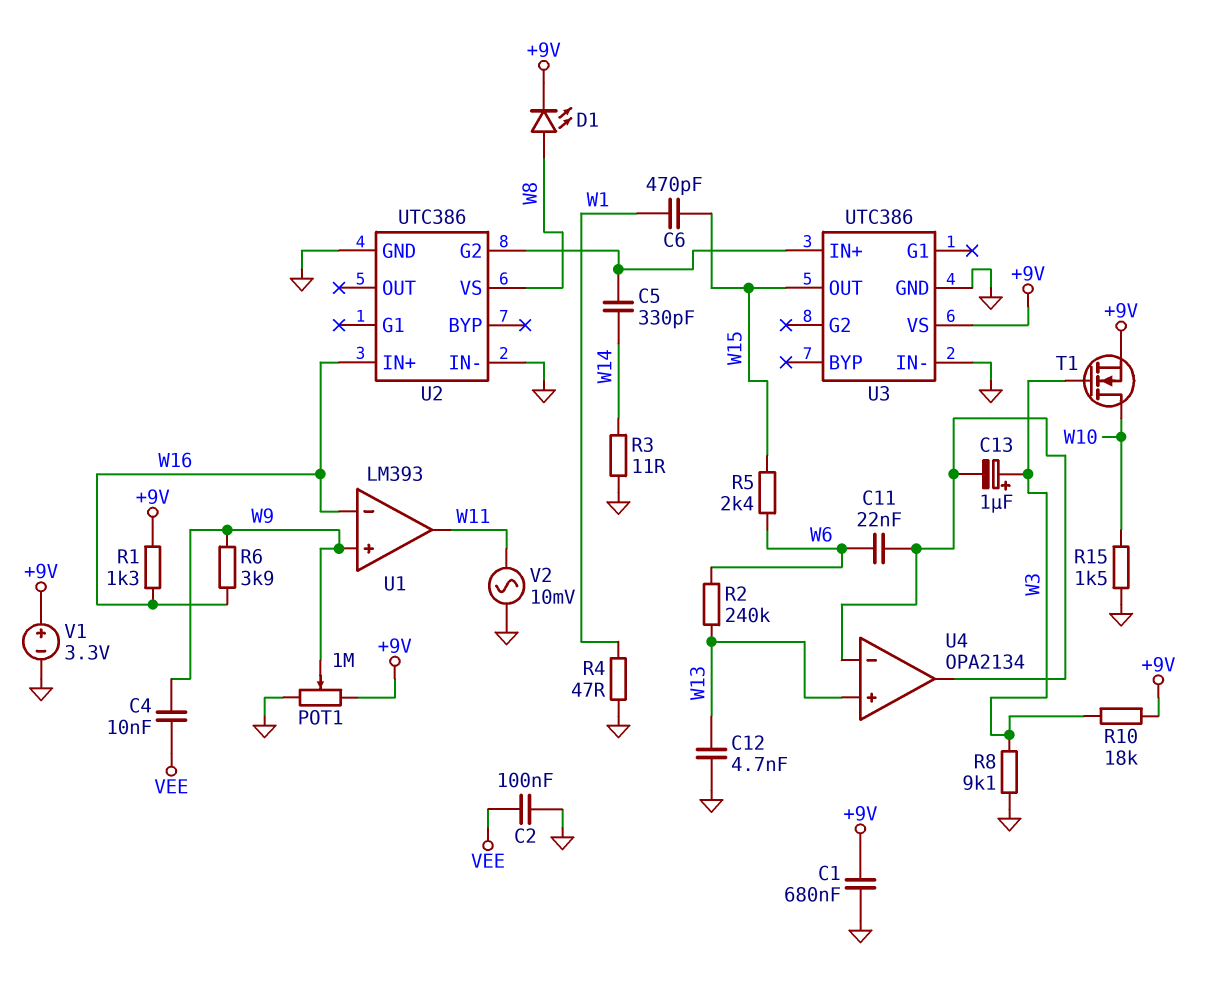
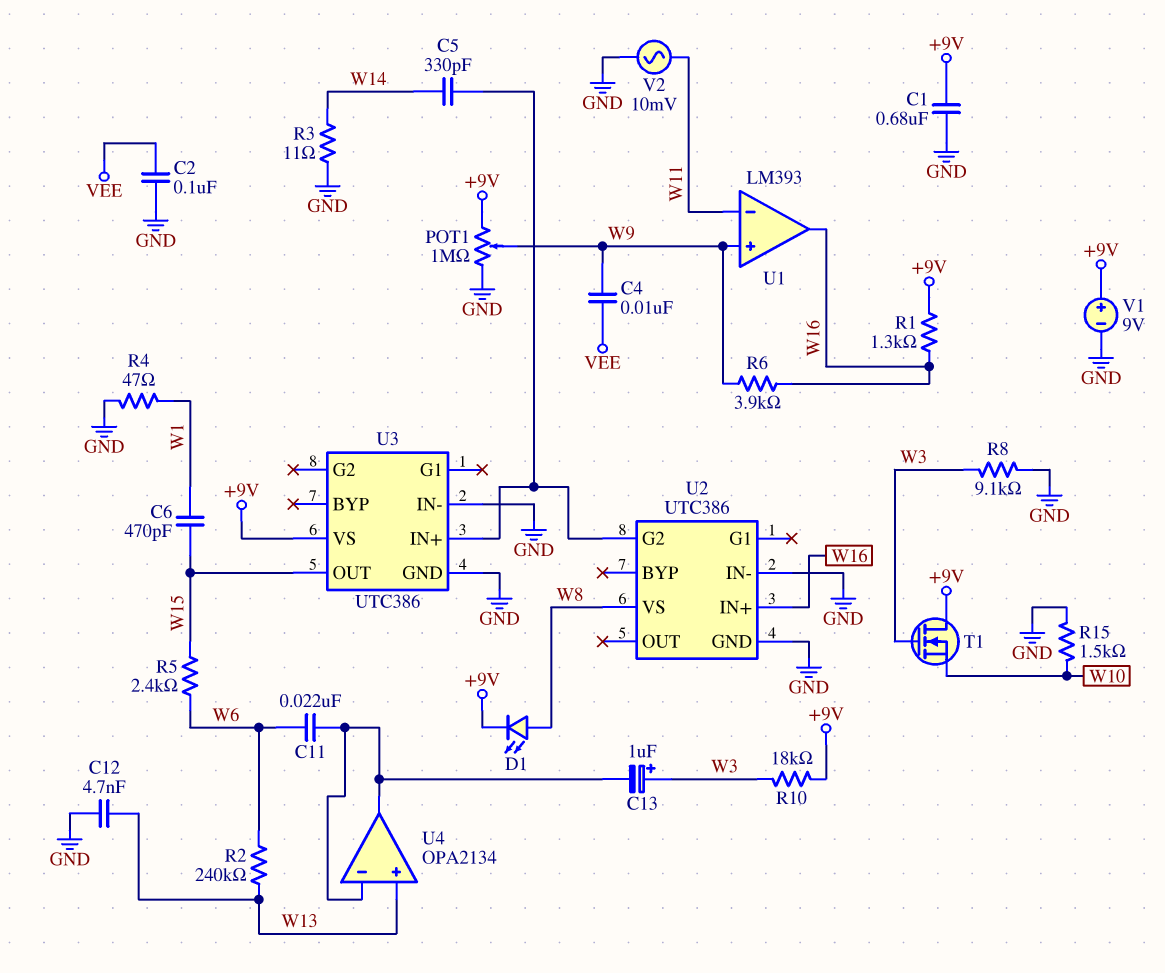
T1: NMOS (G W3, D W10, S +9V) -> NMOS (G W3, D +9V, S W10)
U1 pin in-: W16 -> W11
U1 pin out: W11 -> W16
V1: 3.3V (plus +9V, minus GND) -> 9V (plus +9V, minus GND)

